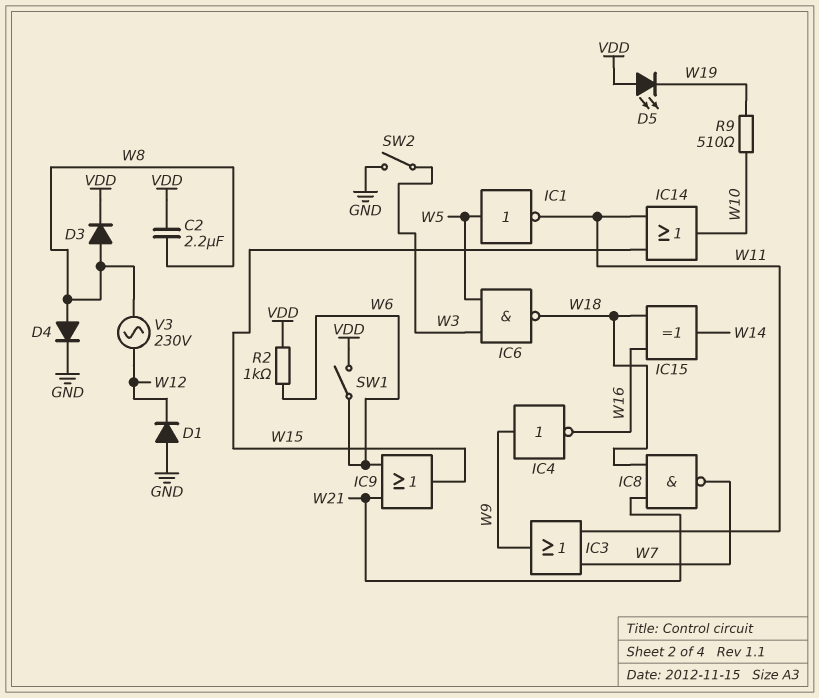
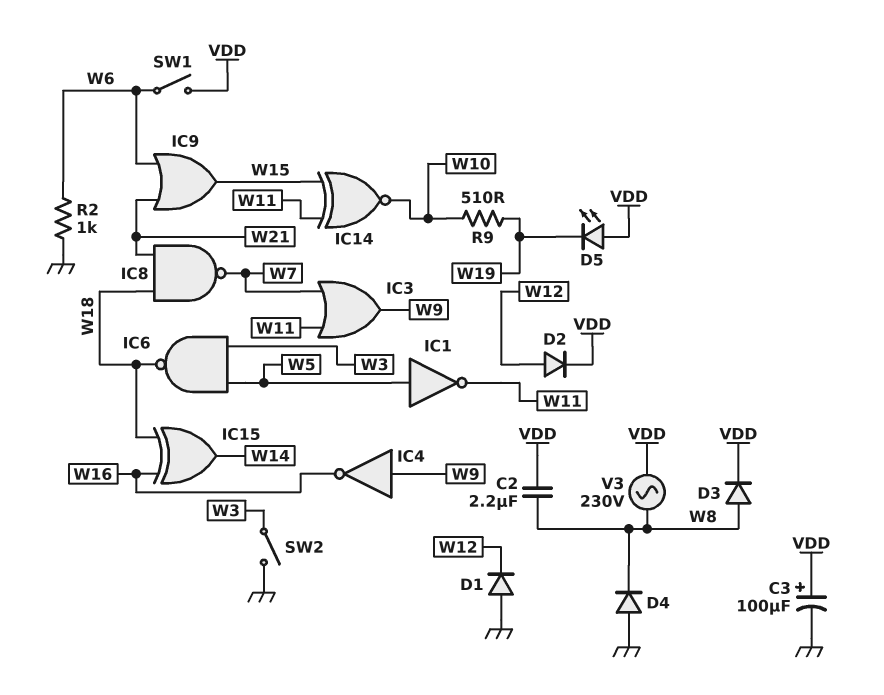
C3: none -> 100uF (plus VDD, minus GND)
D2: none -> diode (A W12, K VDD)
D4: diode (A W8, K GND) -> diode (A GND, K W8)
IC14: OR (in W11, in W15, out W10) -> XNOR (in W11, in W15, out W10)
R2: 1k (VDD, W6) -> 1k (GND, W6)
V3: AC 230V (W8, W12) -> AC 230V (VDD, W8)

